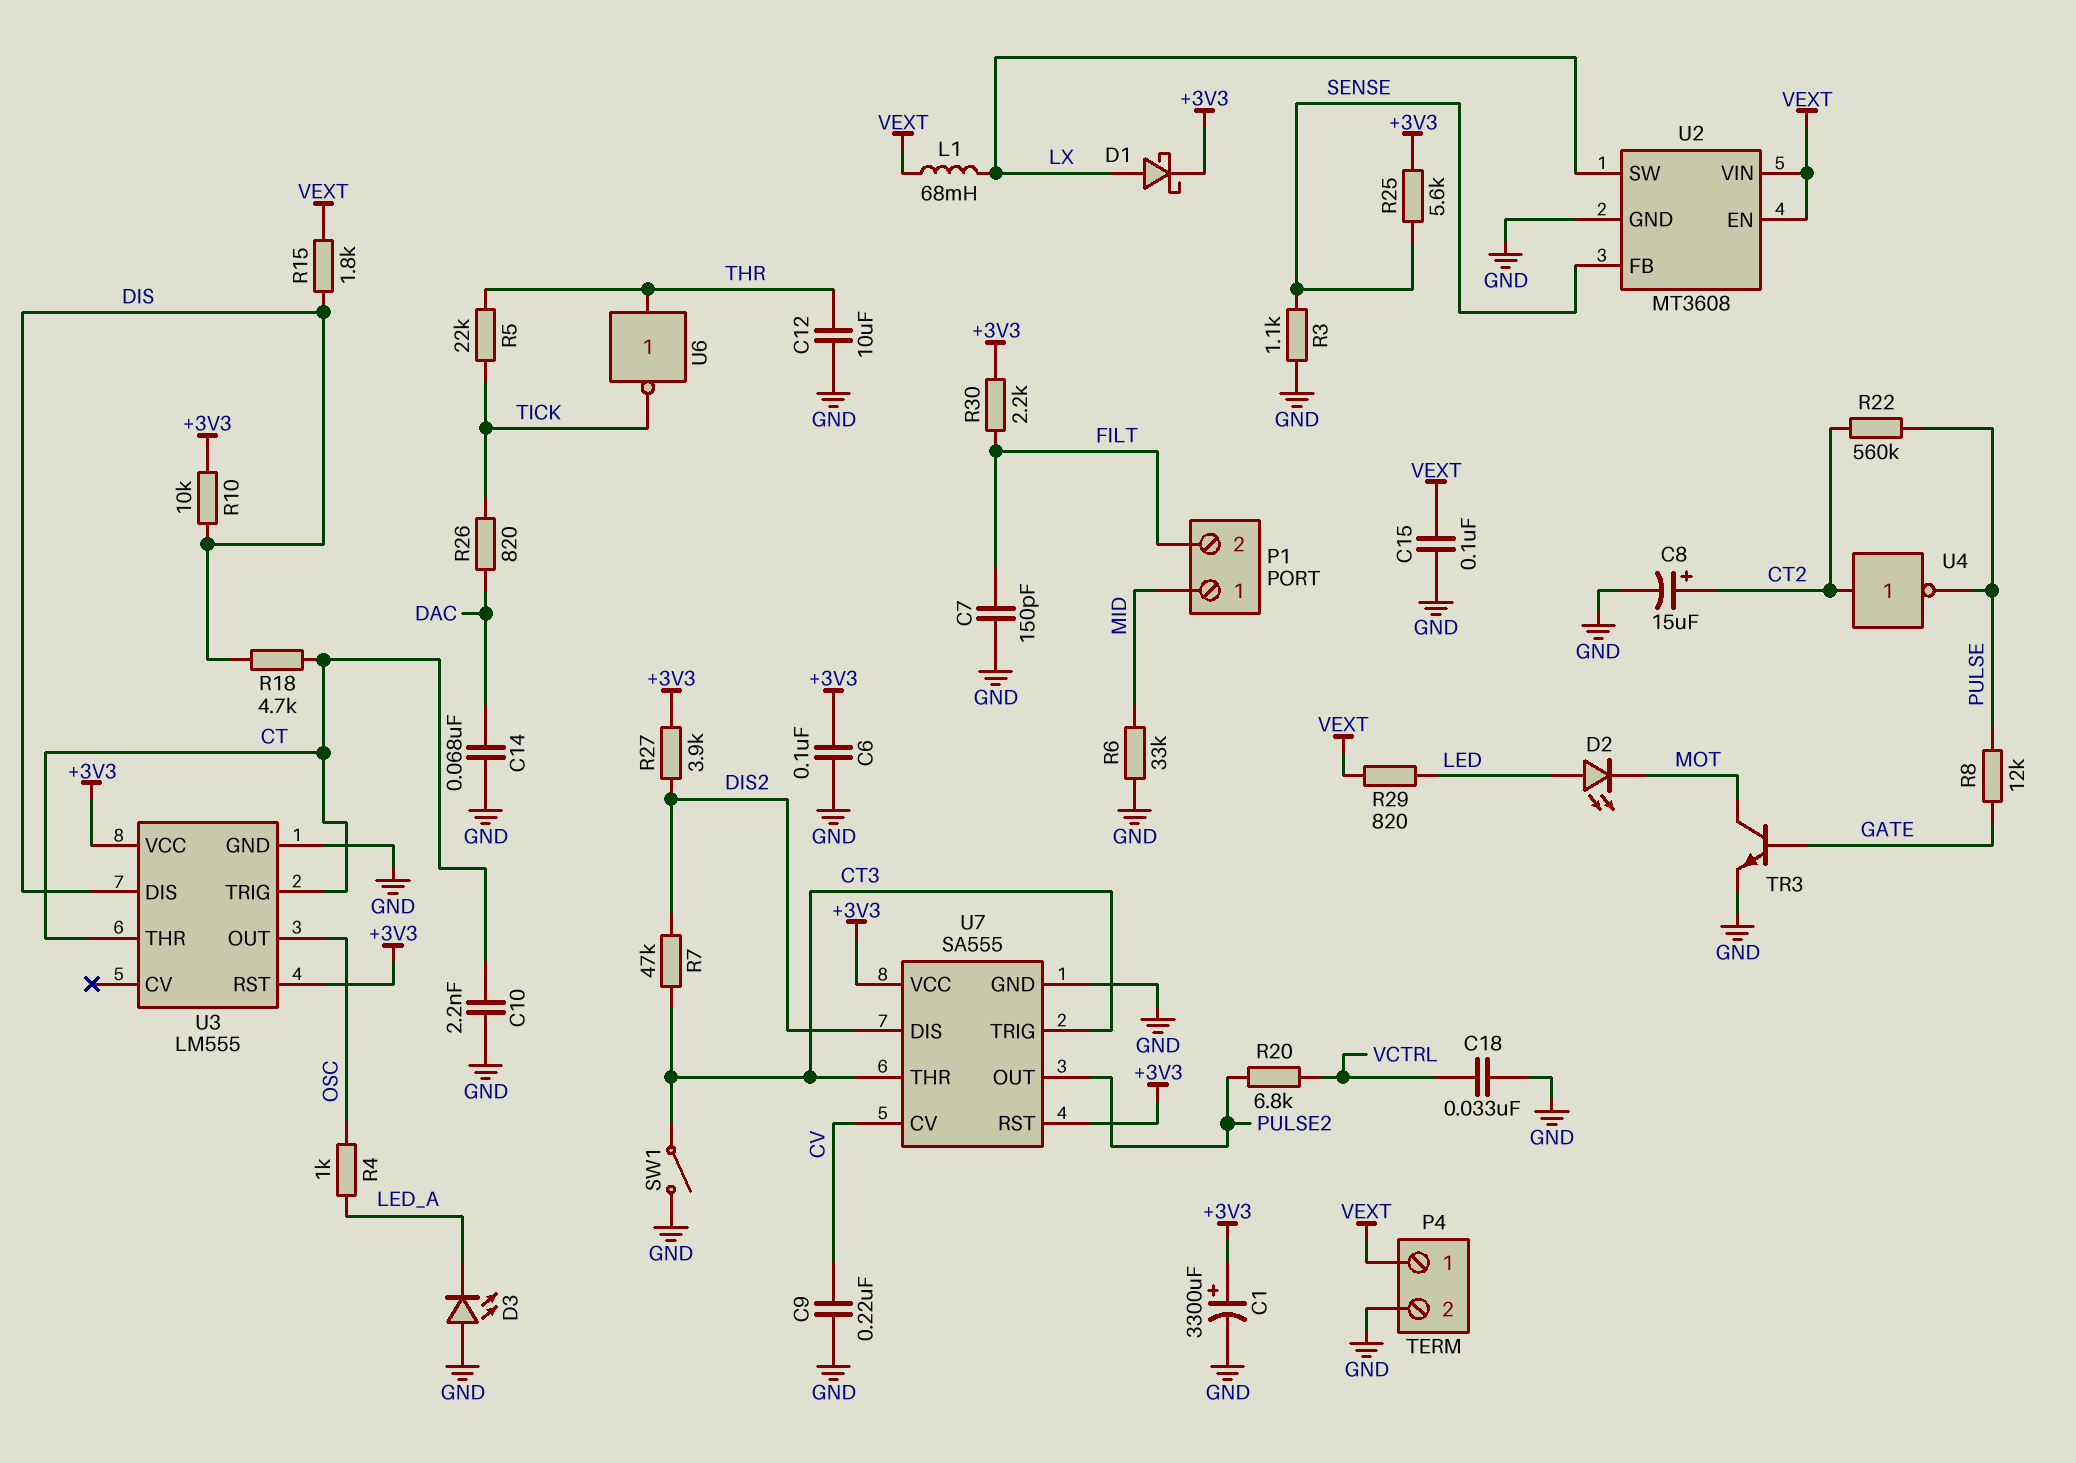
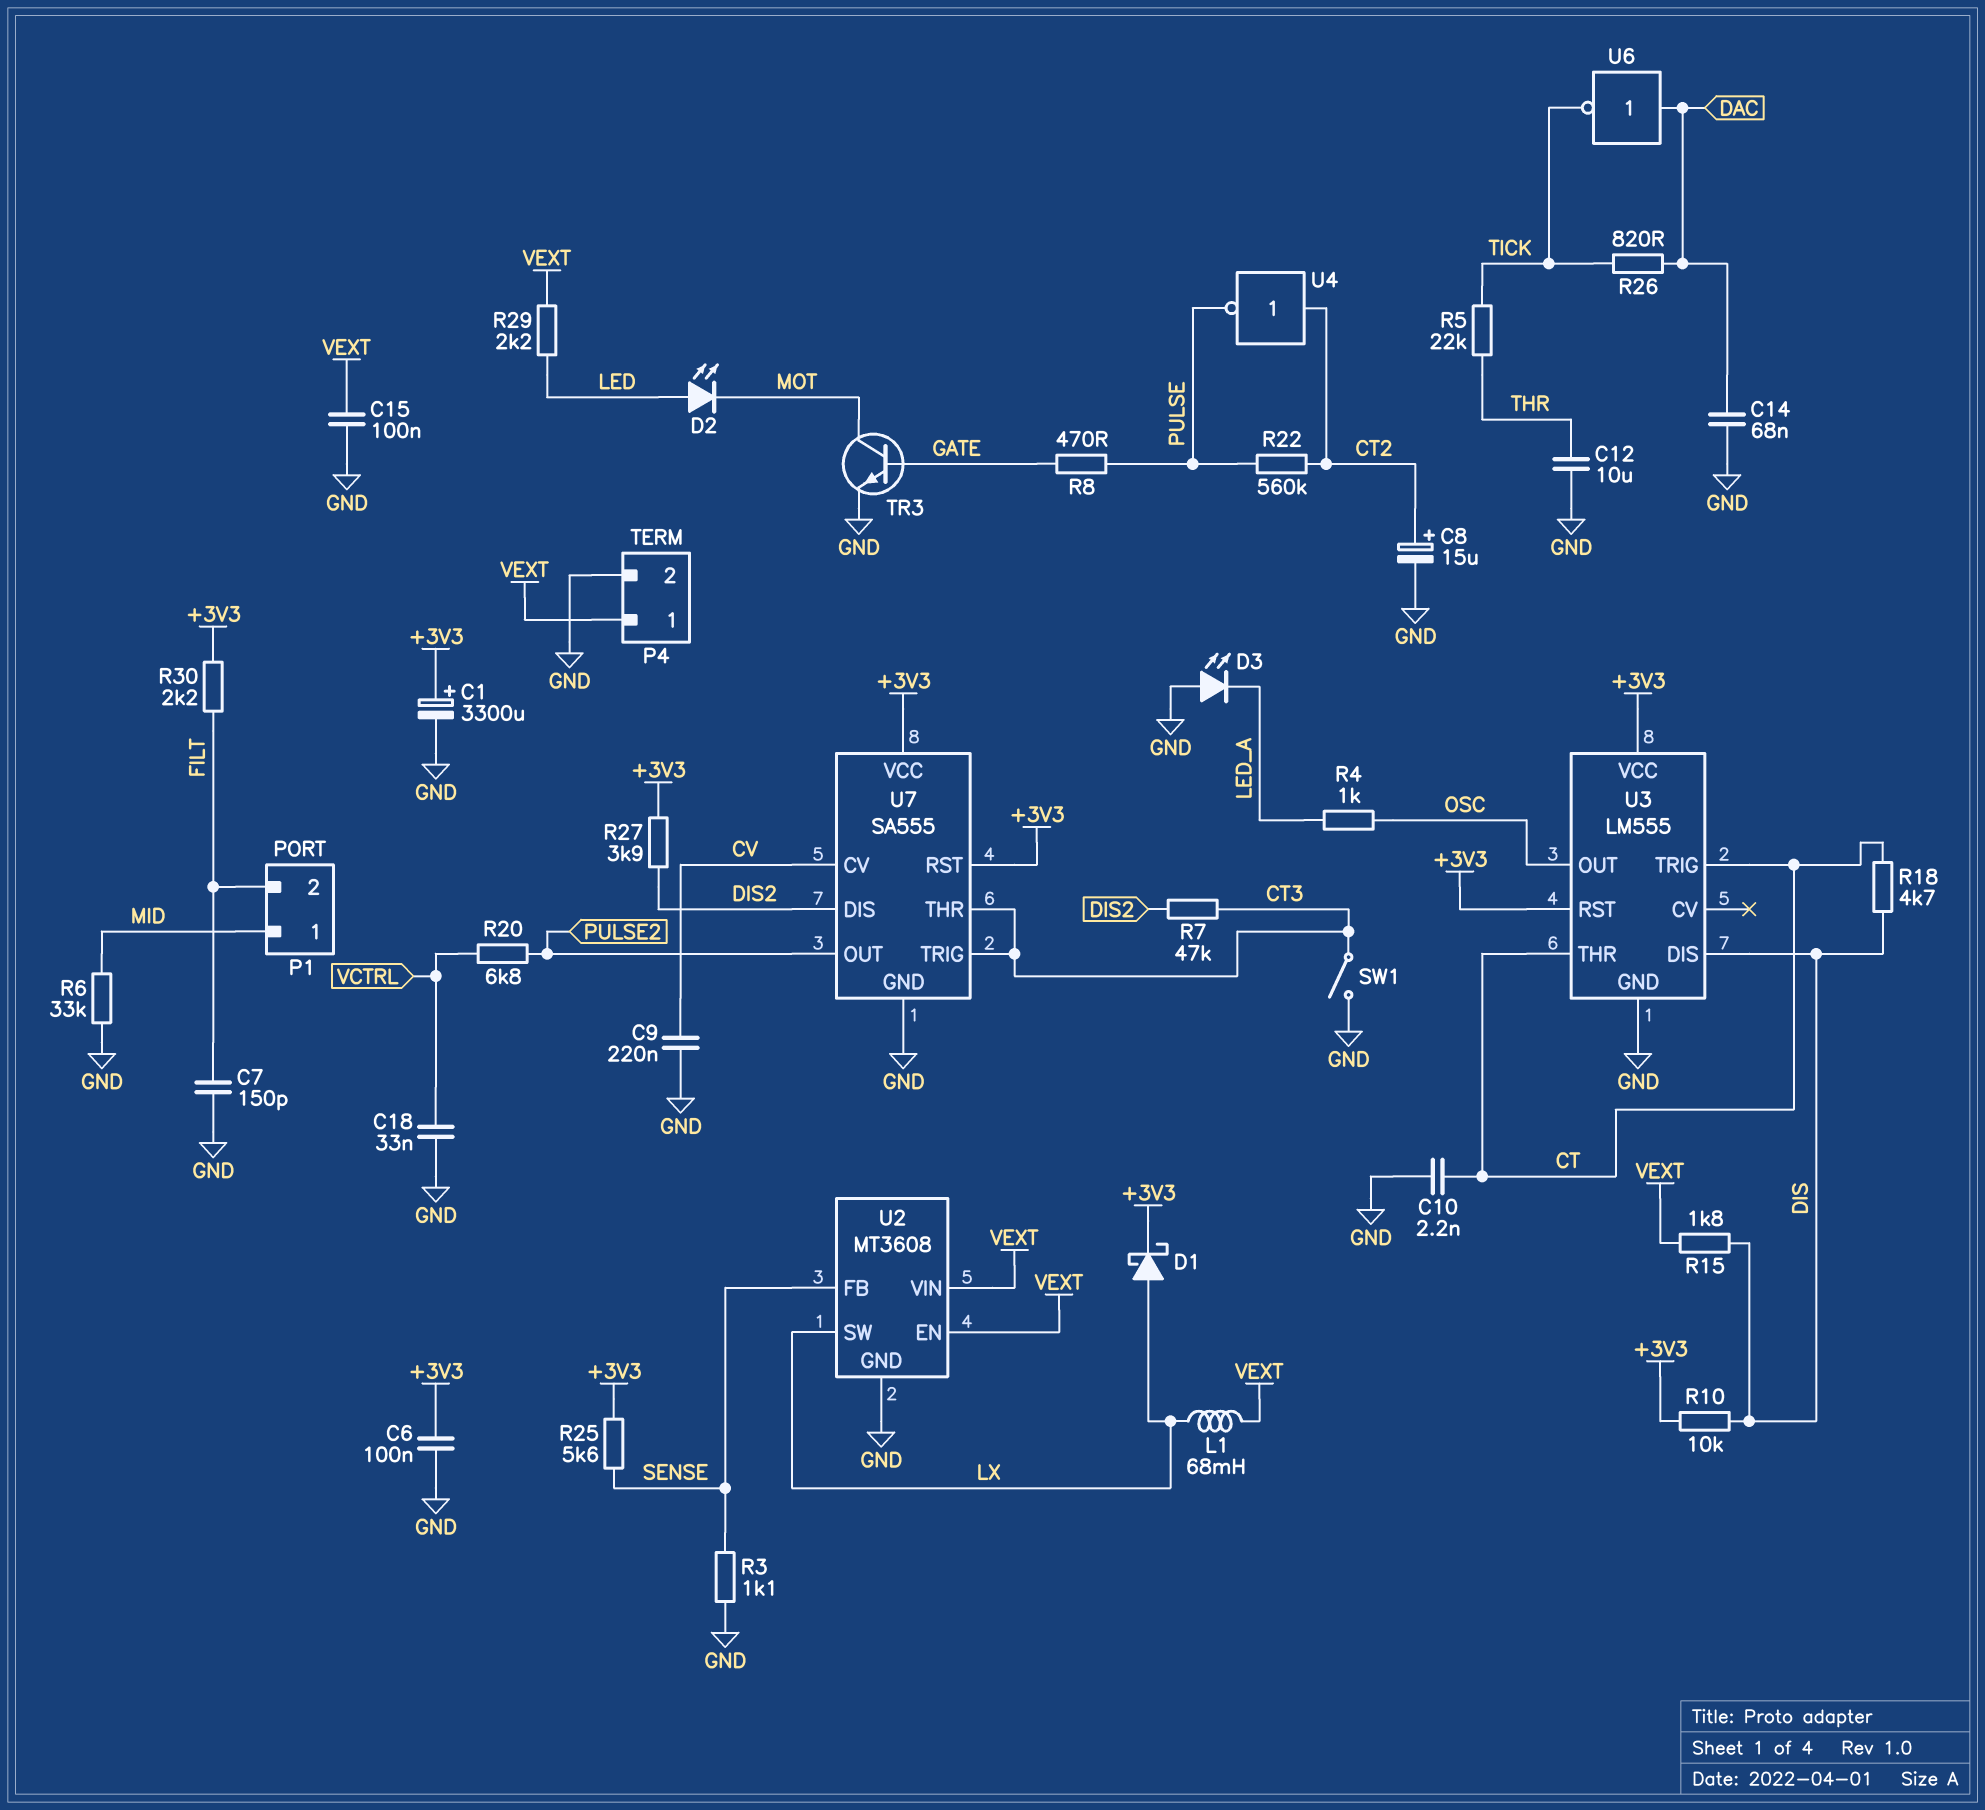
R8: 12k (GATE, PULSE) -> 470 (GATE, PULSE)
R29: 820 (LED, VEXT) -> 2.2k (LED, VEXT)
U6: NOT (in THR, out TICK) -> NOT (in DAC, out TICK)

